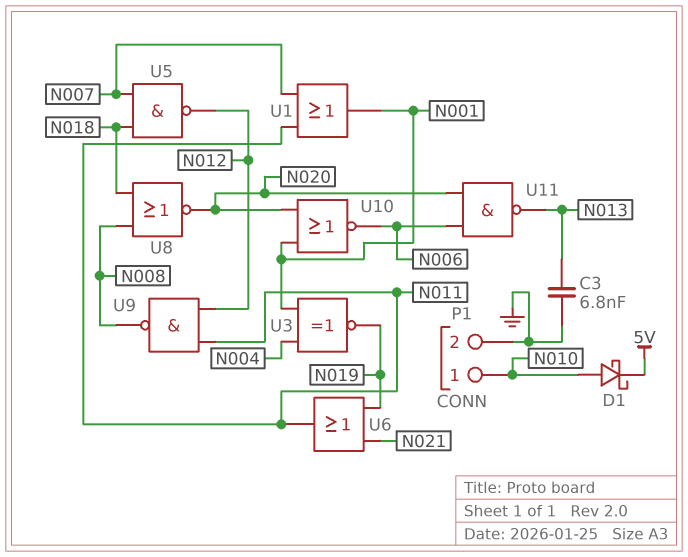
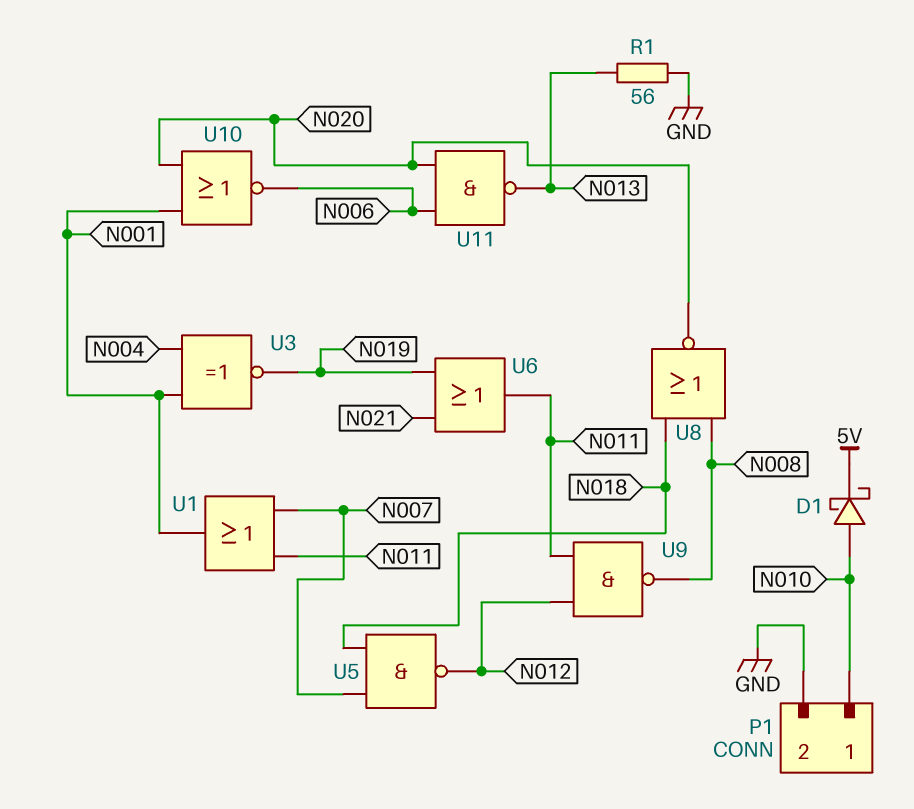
C3: 6.8nF (GND, N013) -> none
R1: none -> 56 (GND, N013)

